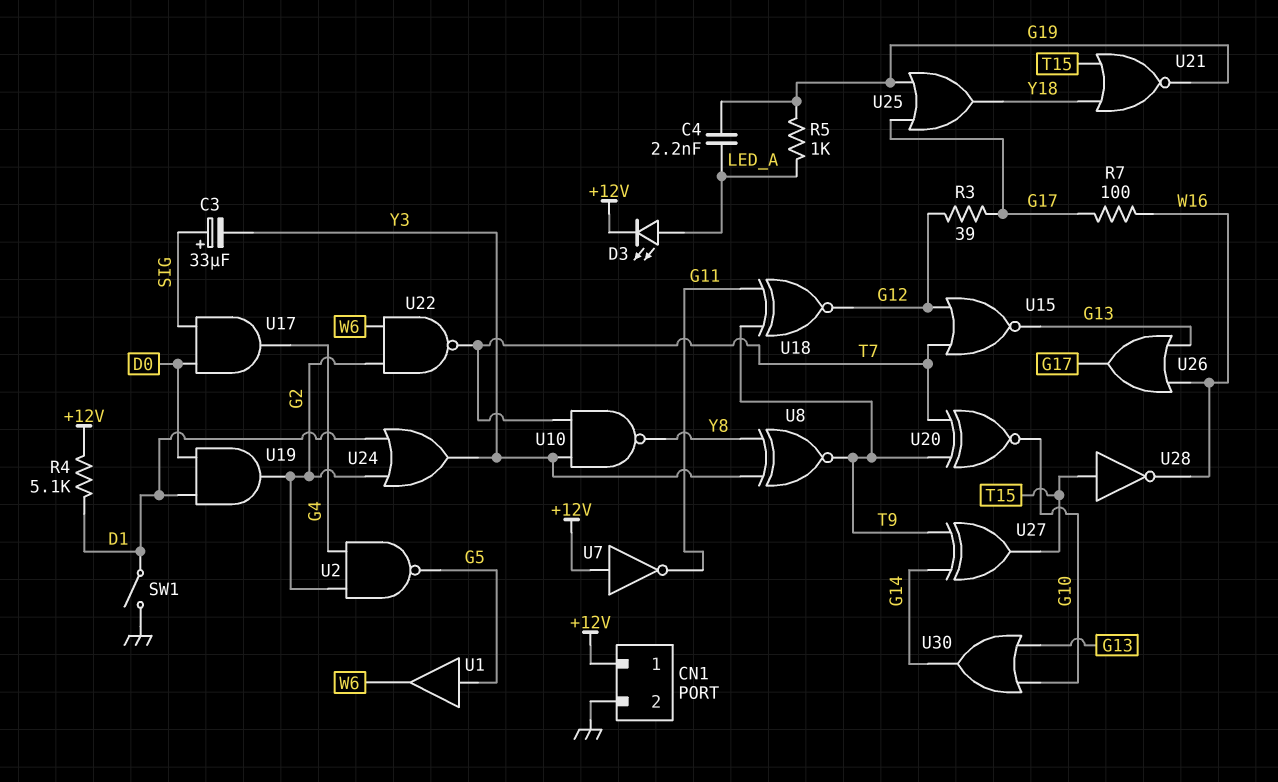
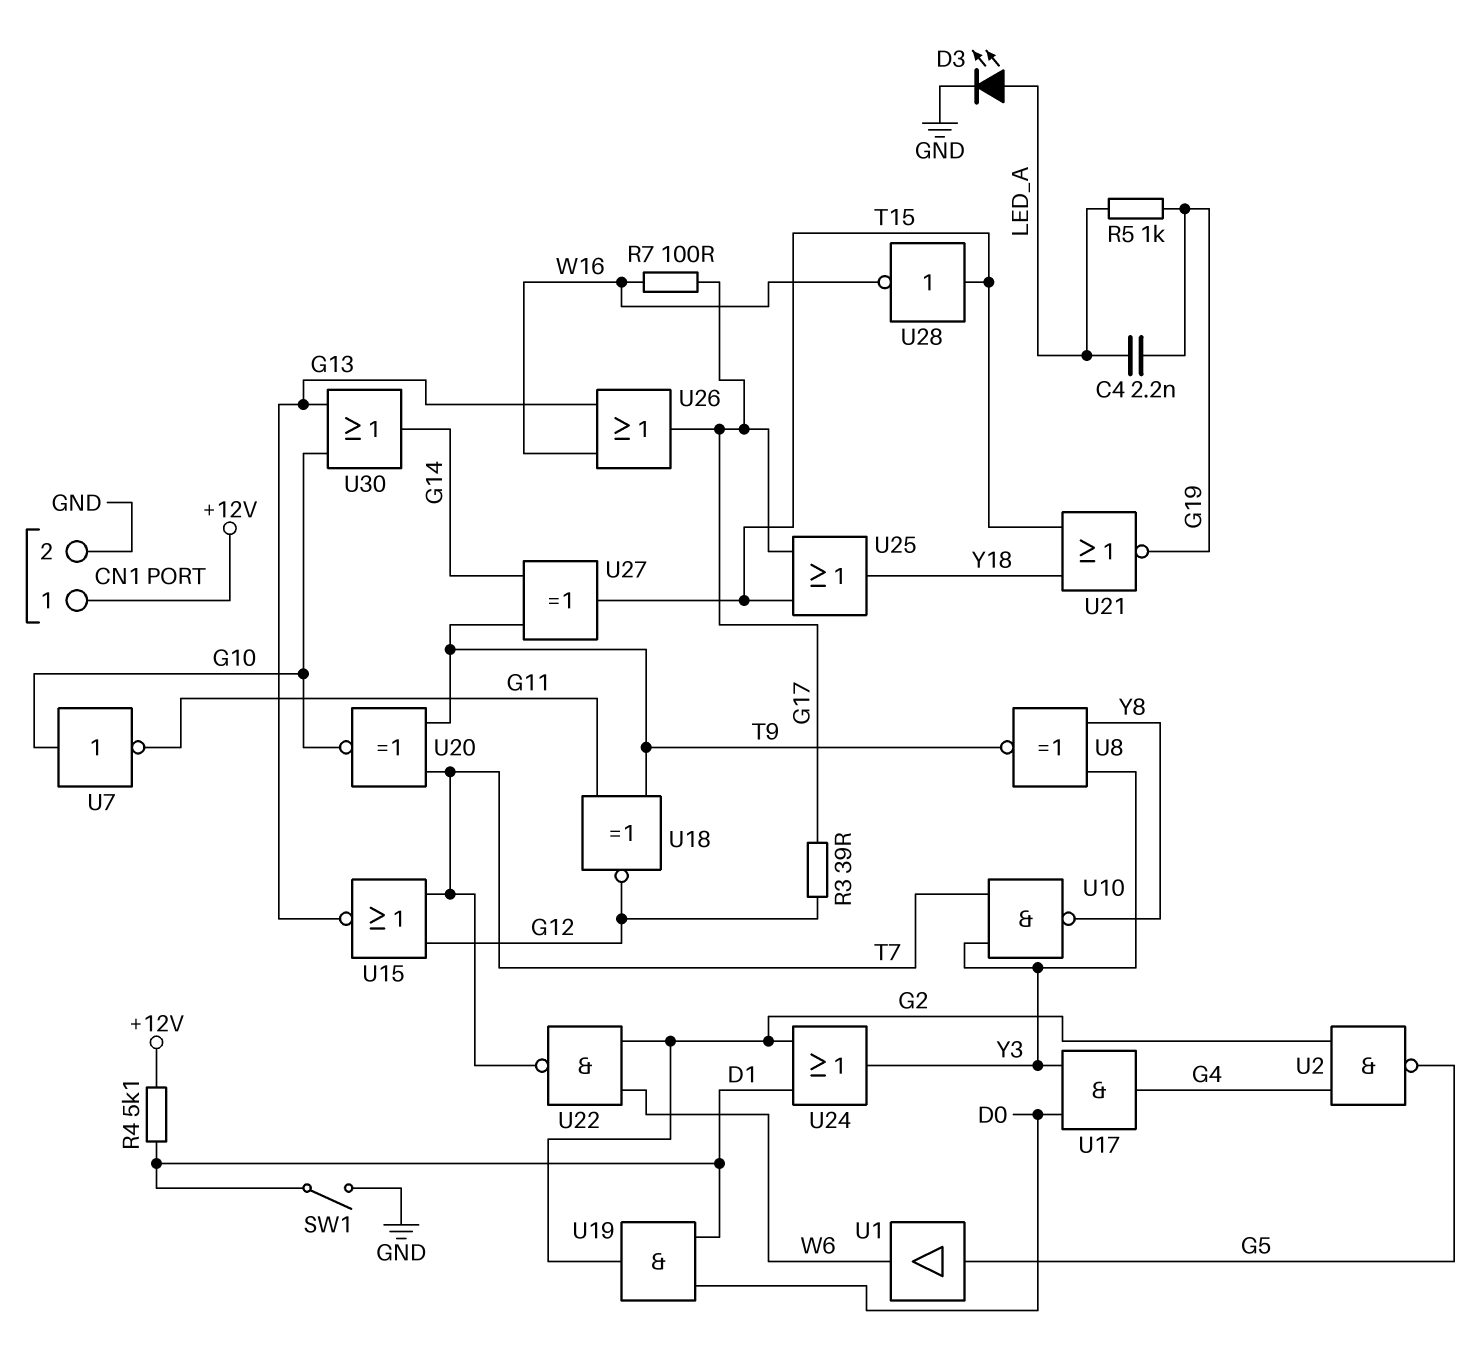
C3: 33uF (plus SIG, minus Y3) -> none
D3: LED (A LED_A, K +12V) -> LED (A LED_A, K GND)
U7: NOT (in +12V, out G11) -> NOT (in G10, out G11)
U17: AND (in D0, in SIG, out G4) -> AND (in D0, in Y3, out G4)
U25: OR (in G17, in G19, out Y18) -> OR (in G17, in T15, out Y18)

